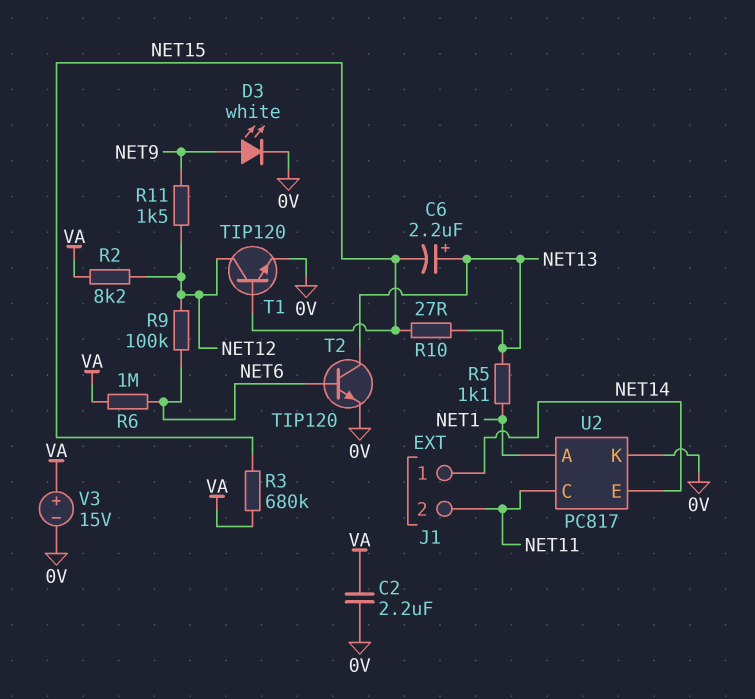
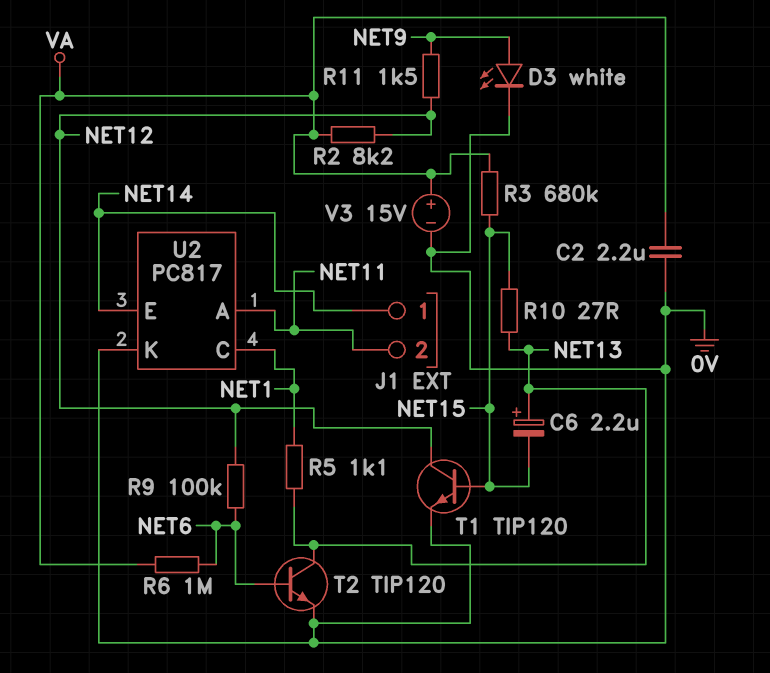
U2 pin A: NET1 -> NET11
U2 pin C: NET11 -> NET1

